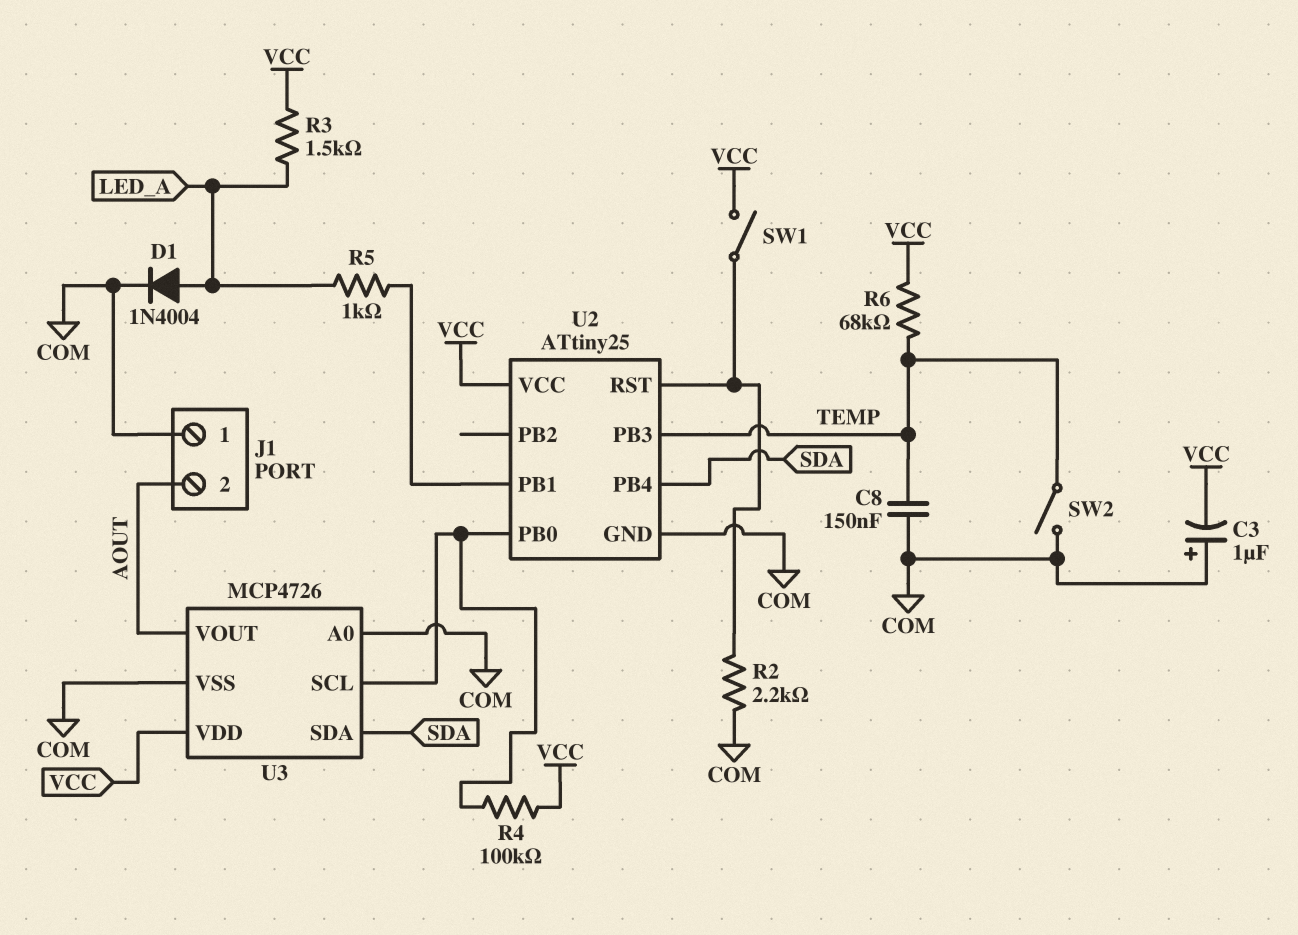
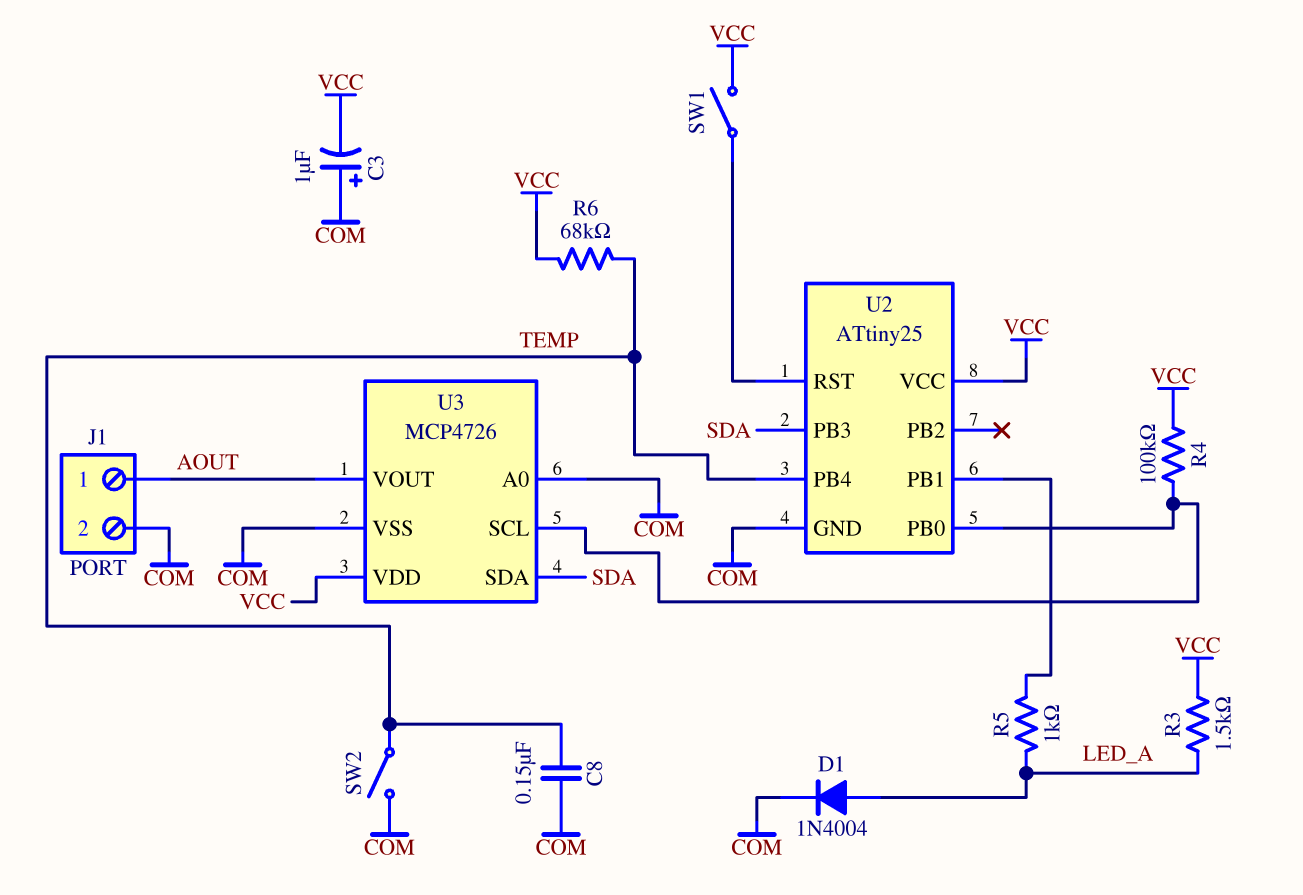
J1 pin 1: COM -> AOUT
J1 pin 2: AOUT -> COM
R2: 2.2k (COM, U2/RST) -> none
U2 pin PB3: TEMP -> SDA
U2 pin PB4: SDA -> TEMP

